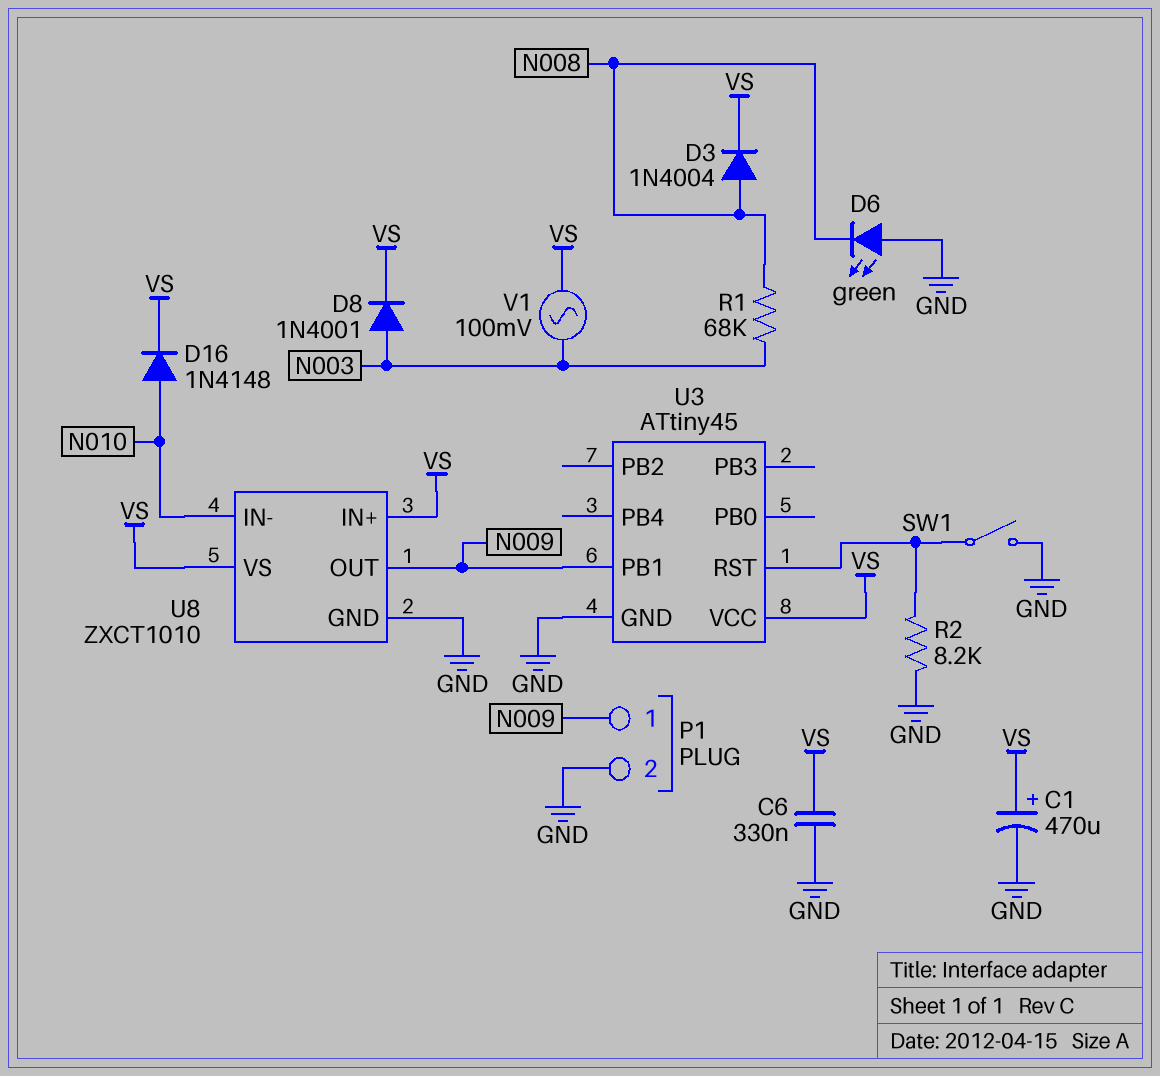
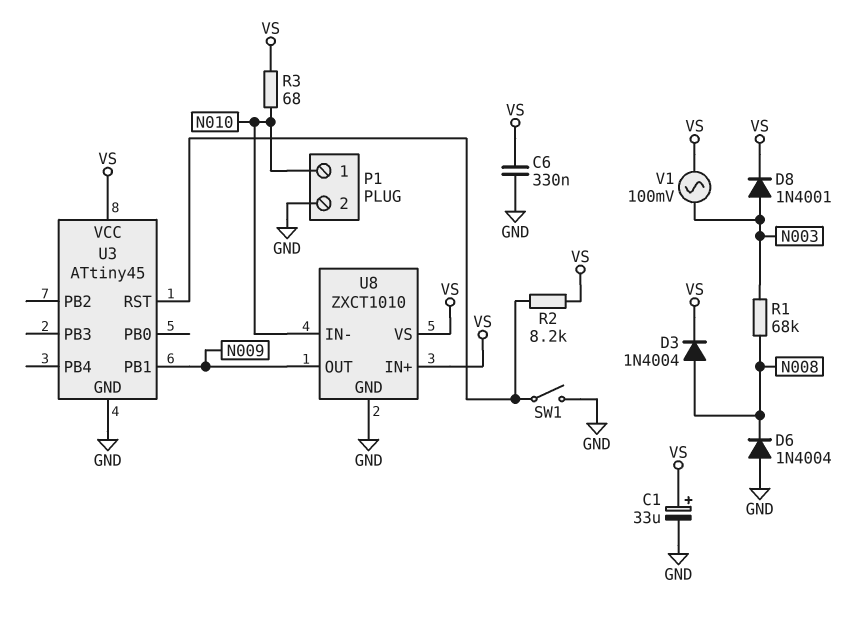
C1: 470uF (plus VS, minus GND) -> 33uF (plus VS, minus GND)
D6: LED green (A GND, K N008) -> diode 1N4004 (A GND, K N008)
D16: diode 1N4148 (A N010, K VS) -> none
P1 pin 1: N009 -> N010
R2: 8.2k (GND, U3/RST) -> 8.2k (U3/RST, VS)
R3: none -> 68 (N010, VS)

